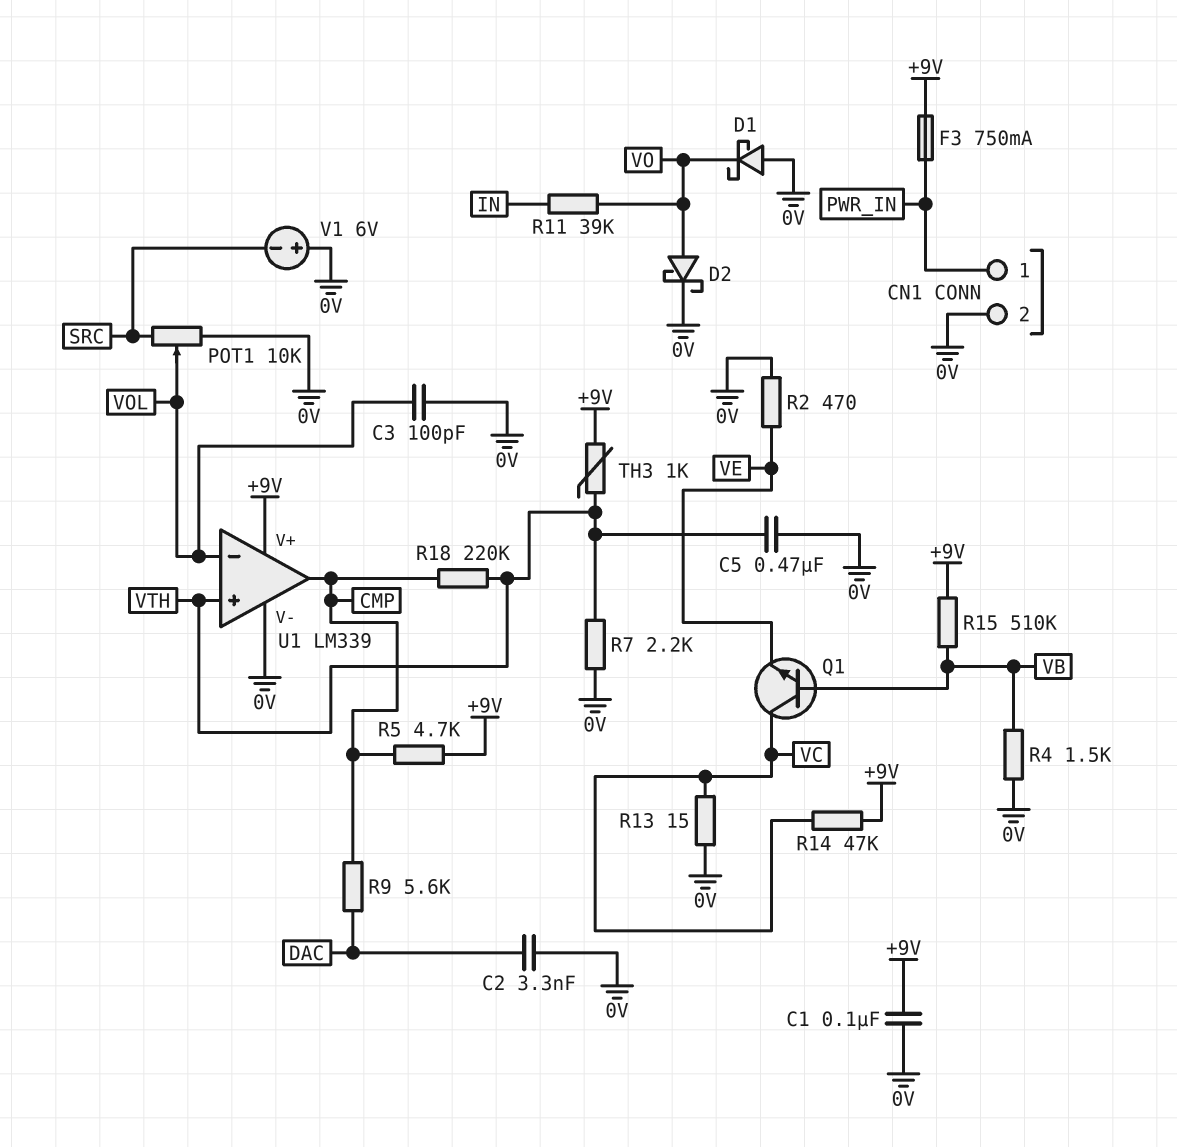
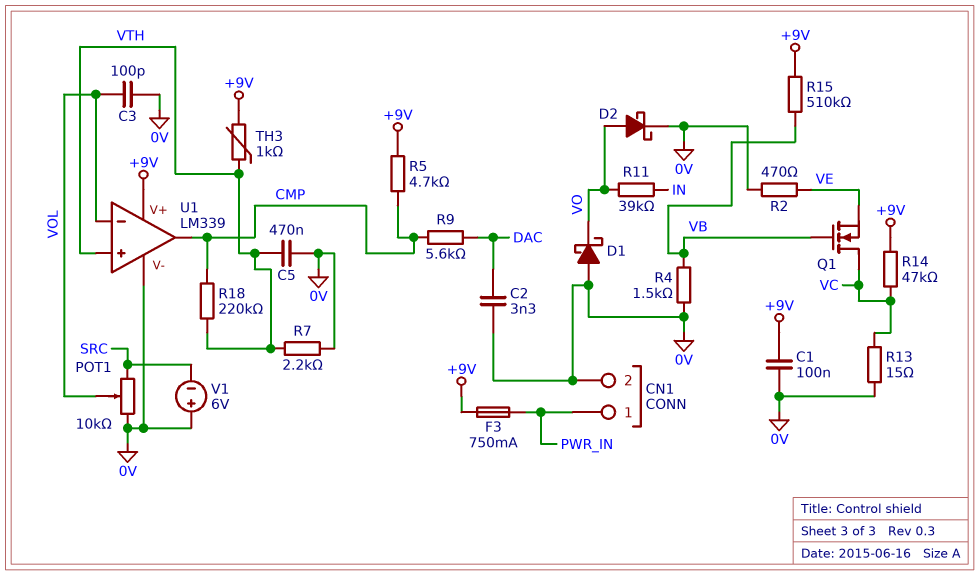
Q1: NPN (B VB, C VC, E VE) -> NMOS (G VB, D VC, S VE)

